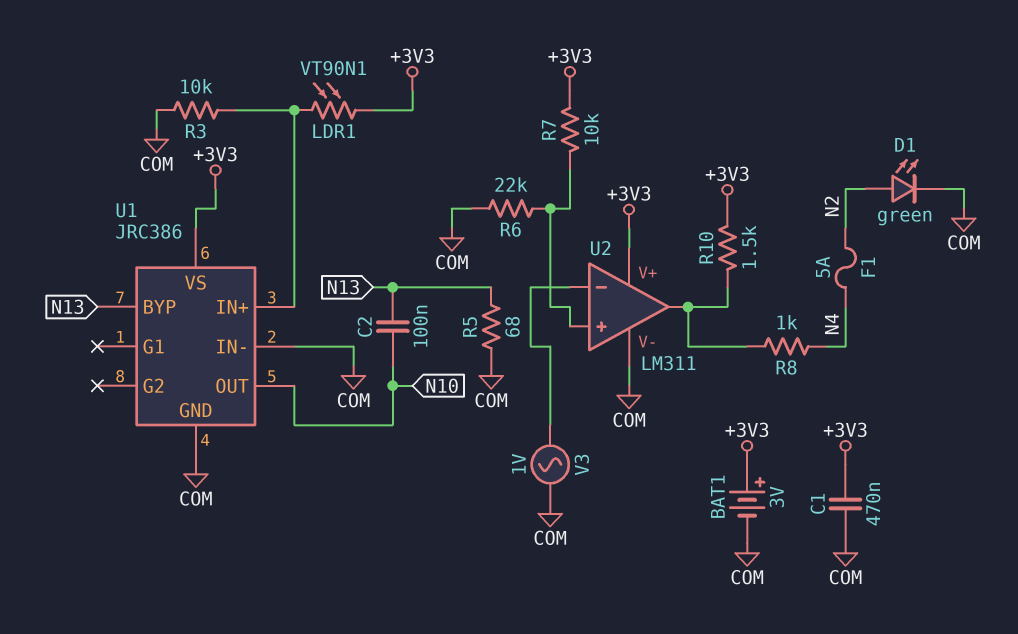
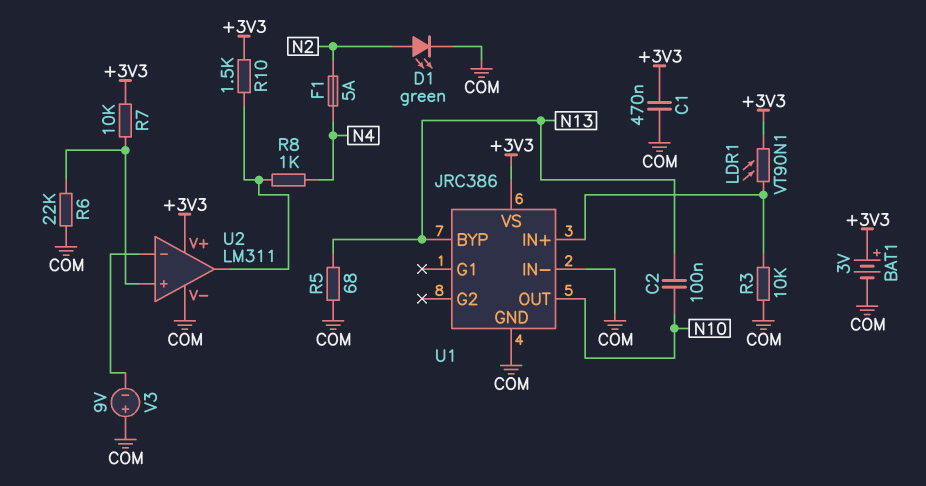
V3: AC 1V (COM, U2/in-) -> 9V (plus COM, minus U2/in-)

